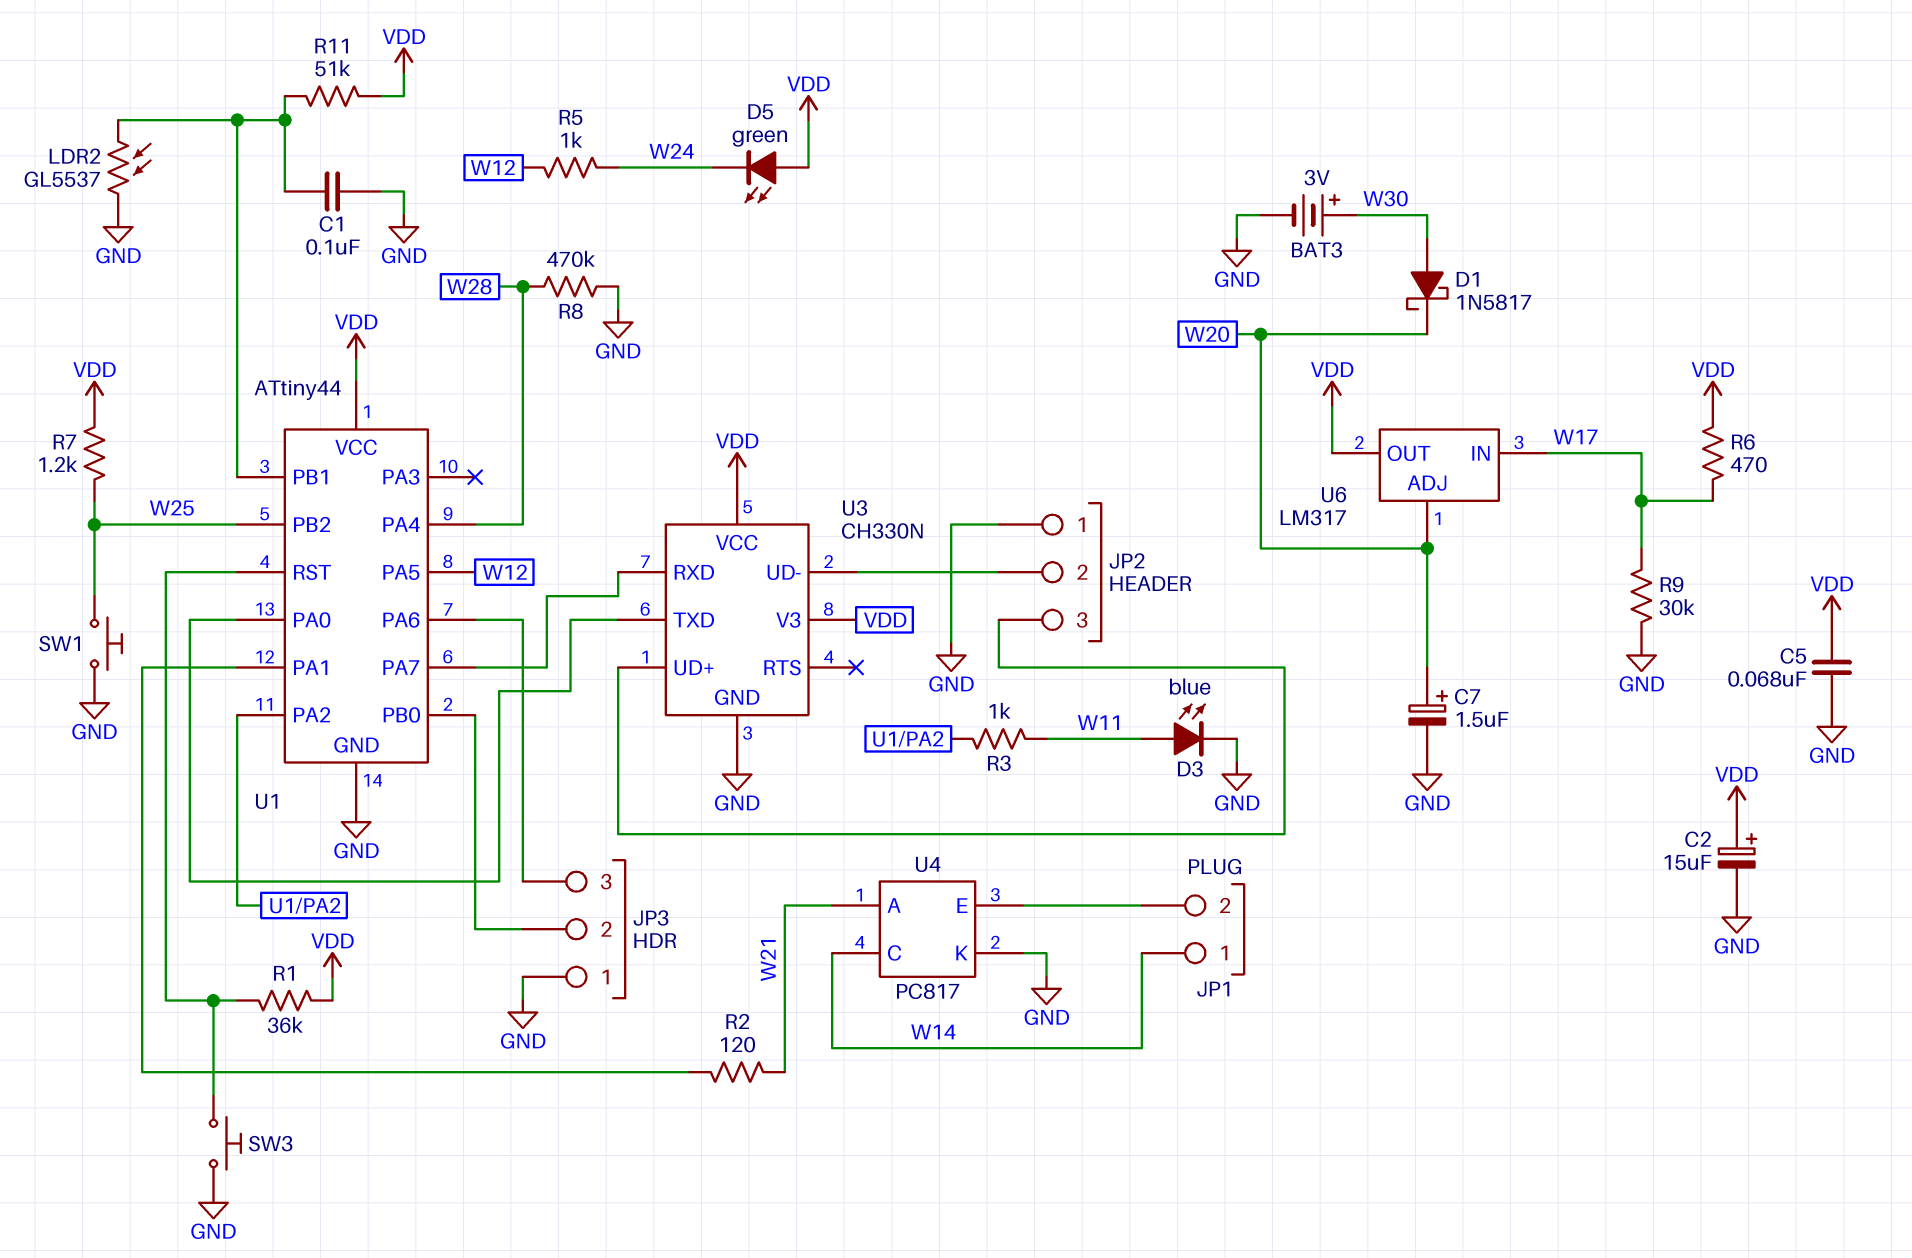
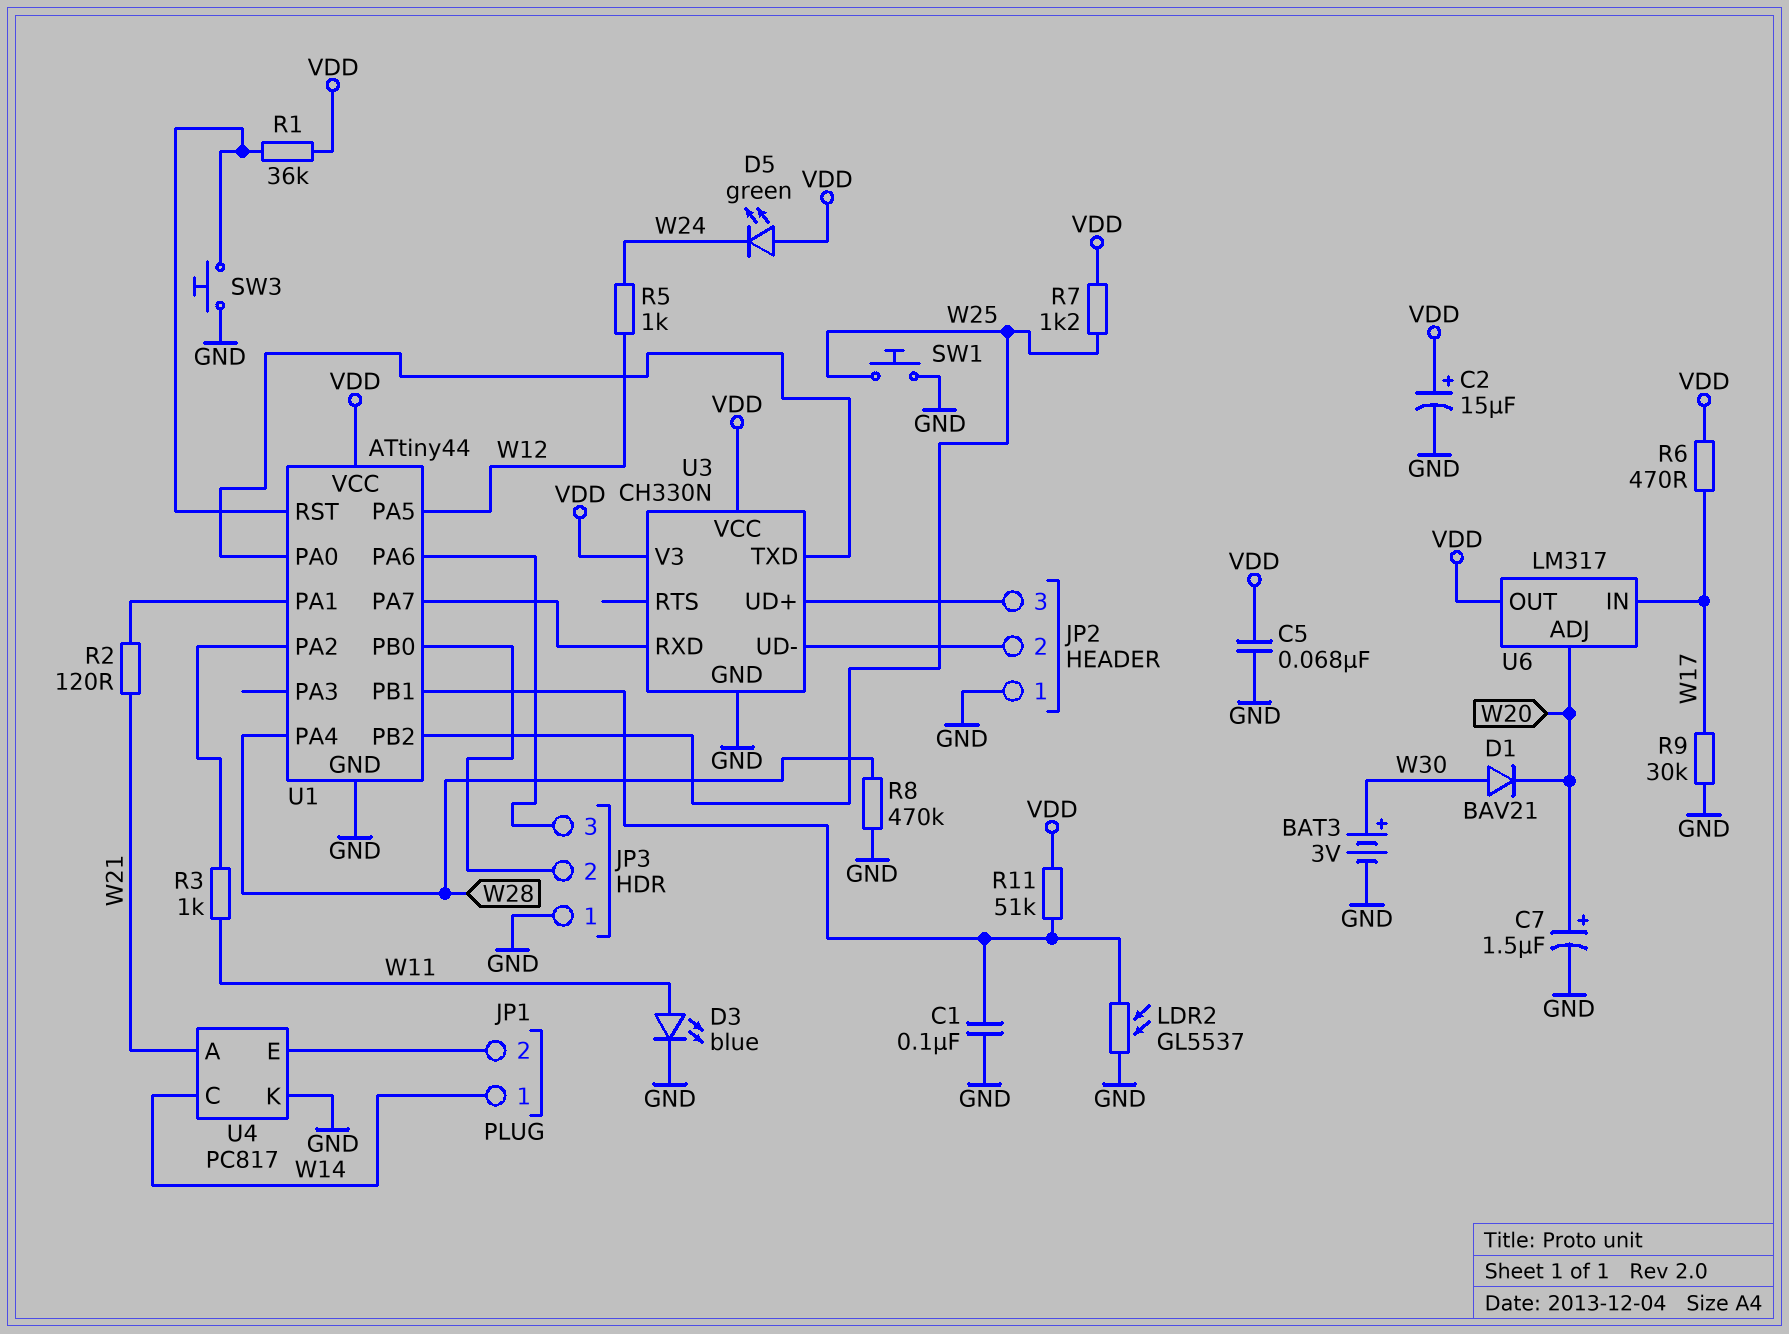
D1: schottky 1N5817 (A W30, K W20) -> diode BAV21 (A W30, K W20)

